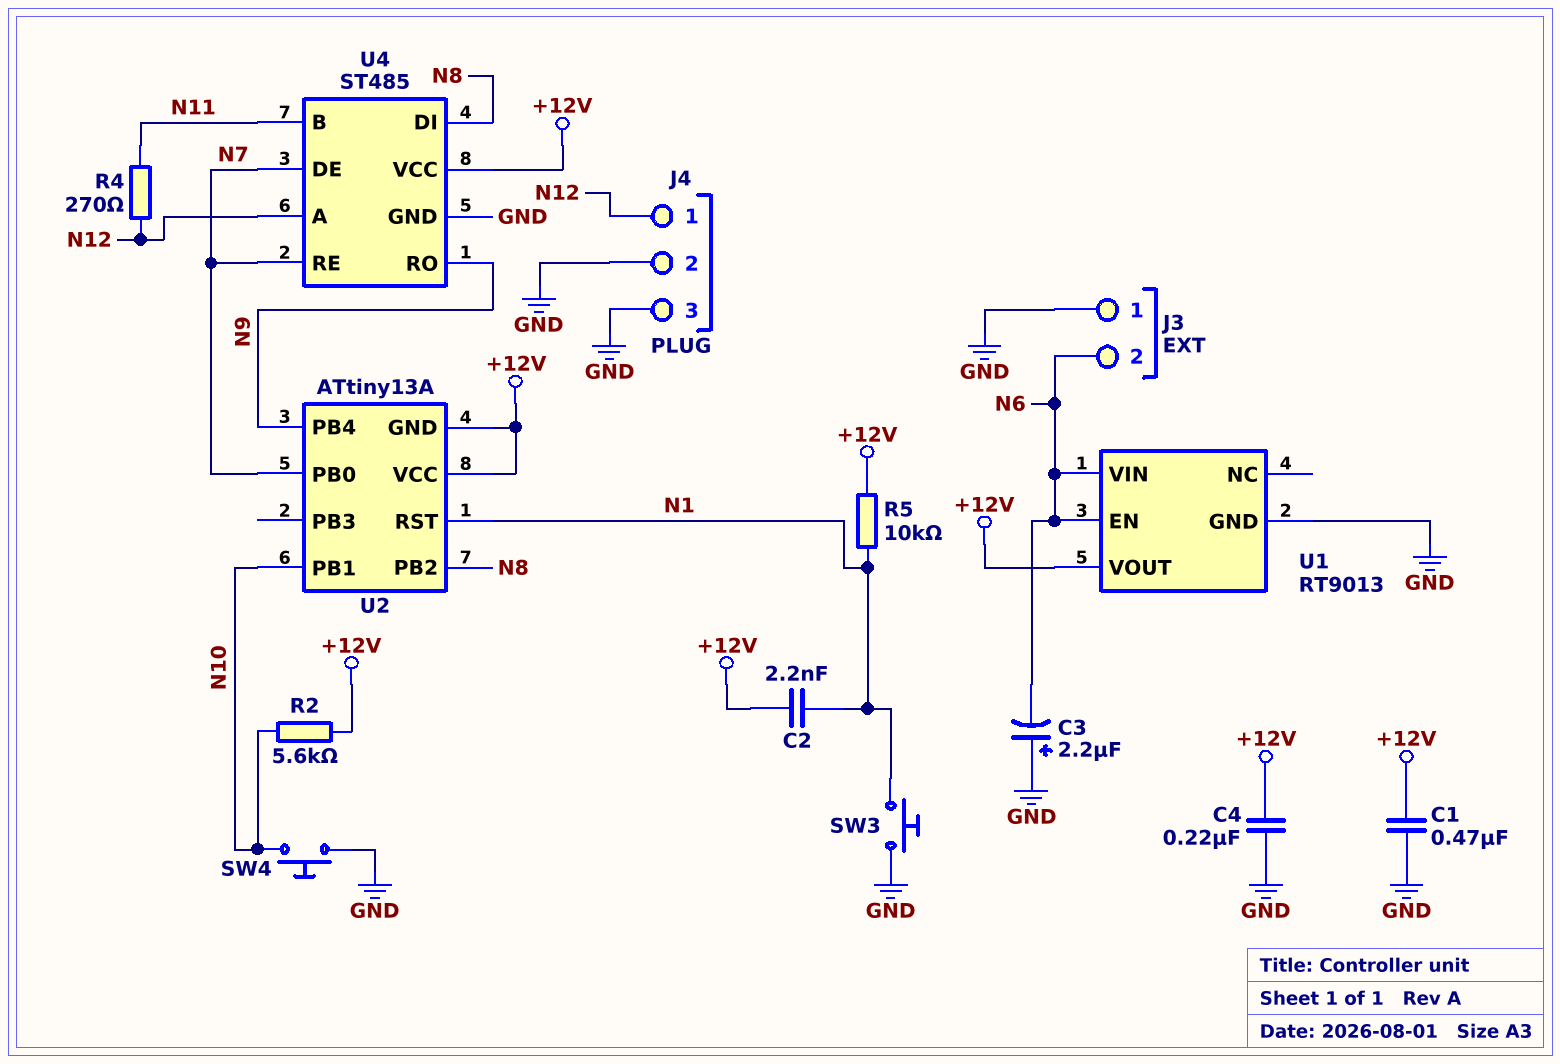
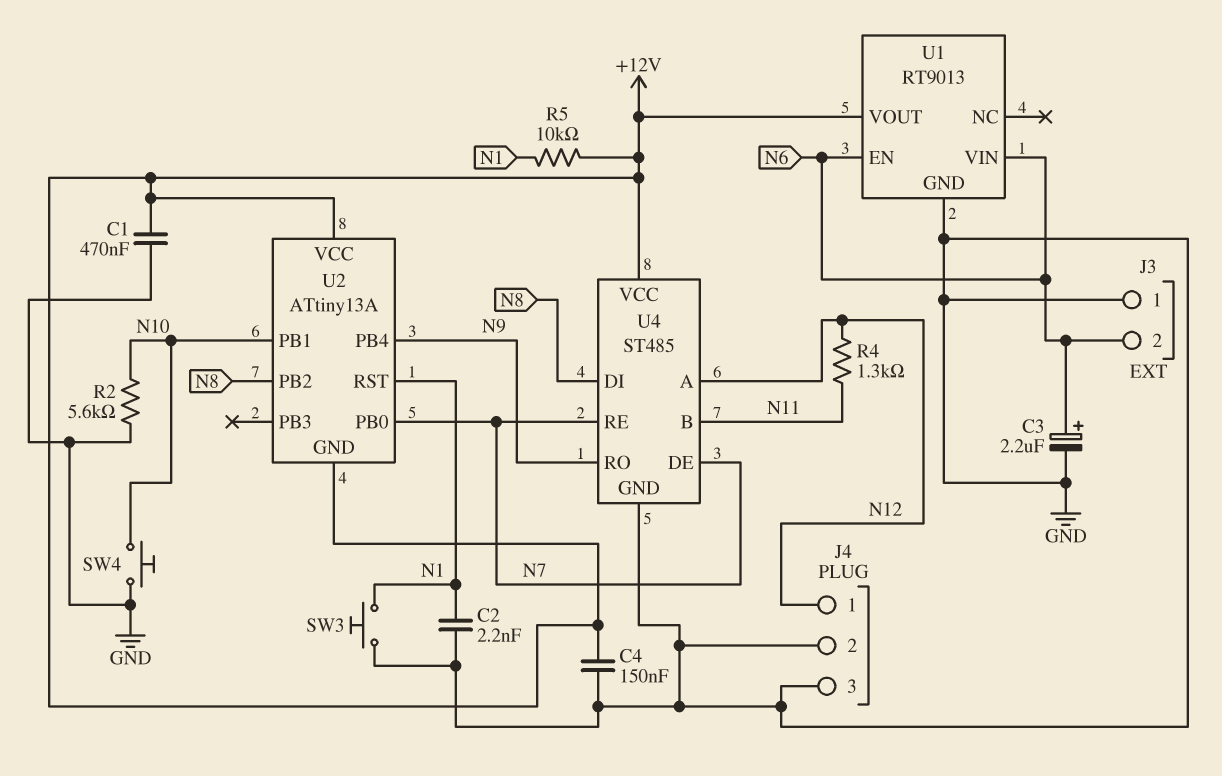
C2: 2.2nF (+12V, N1) -> 2.2nF (GND, N1)
C3: 2.2uF (plus GND, minus N6) -> 2.2uF (plus N6, minus GND)
C4: 220nF (+12V, GND) -> 150nF (+12V, GND)
R2: 5.6k (+12V, N10) -> 5.6k (GND, N10)
R4: 270 (N11, N12) -> 1.3k (N11, N12)

